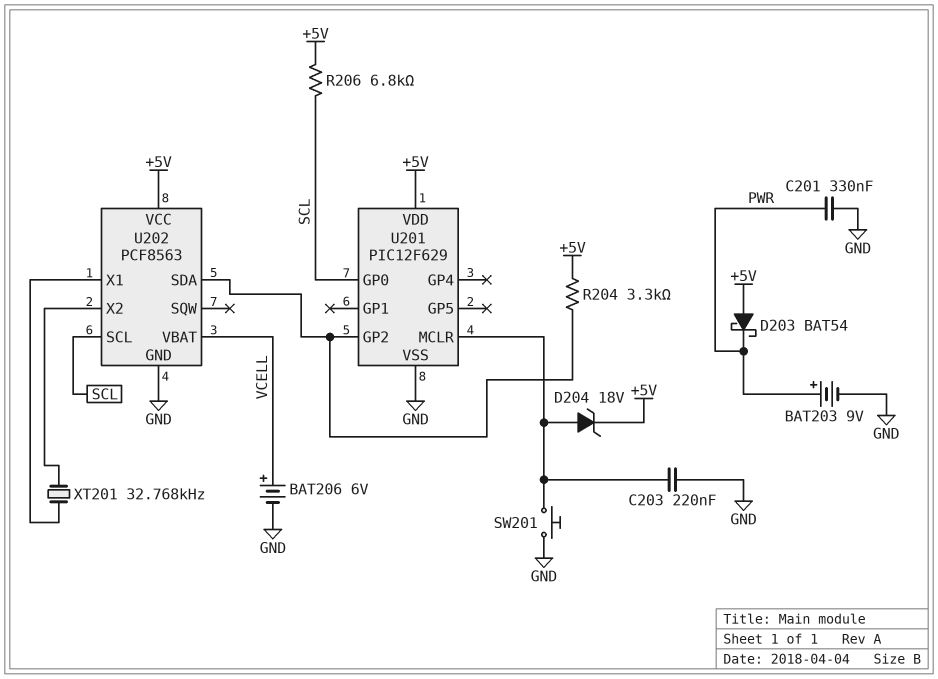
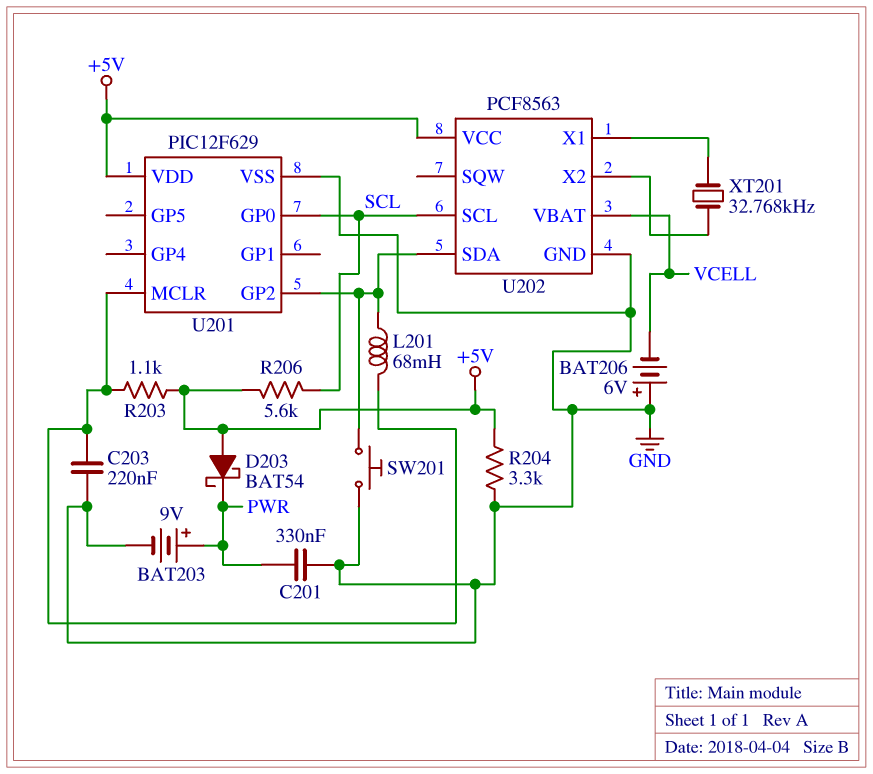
BAT206: 6V (plus VCELL, minus GND) -> 6V (plus GND, minus VCELL)
D204: zener 18V (A U201/MCLR, K +5V) -> none
L201: none -> 68mH (U201/GP2, U201/MCLR)
R203: none -> 1.1k (+5V, U201/MCLR)
R204: 3.3k (+5V, U201/GP2) -> 3.3k (+5V, GND)
R206: 6.8k (+5V, SCL) -> 5.6k (+5V, SCL)
SW201: button (GND, U201/MCLR) -> button (GND, U201/GP2)

